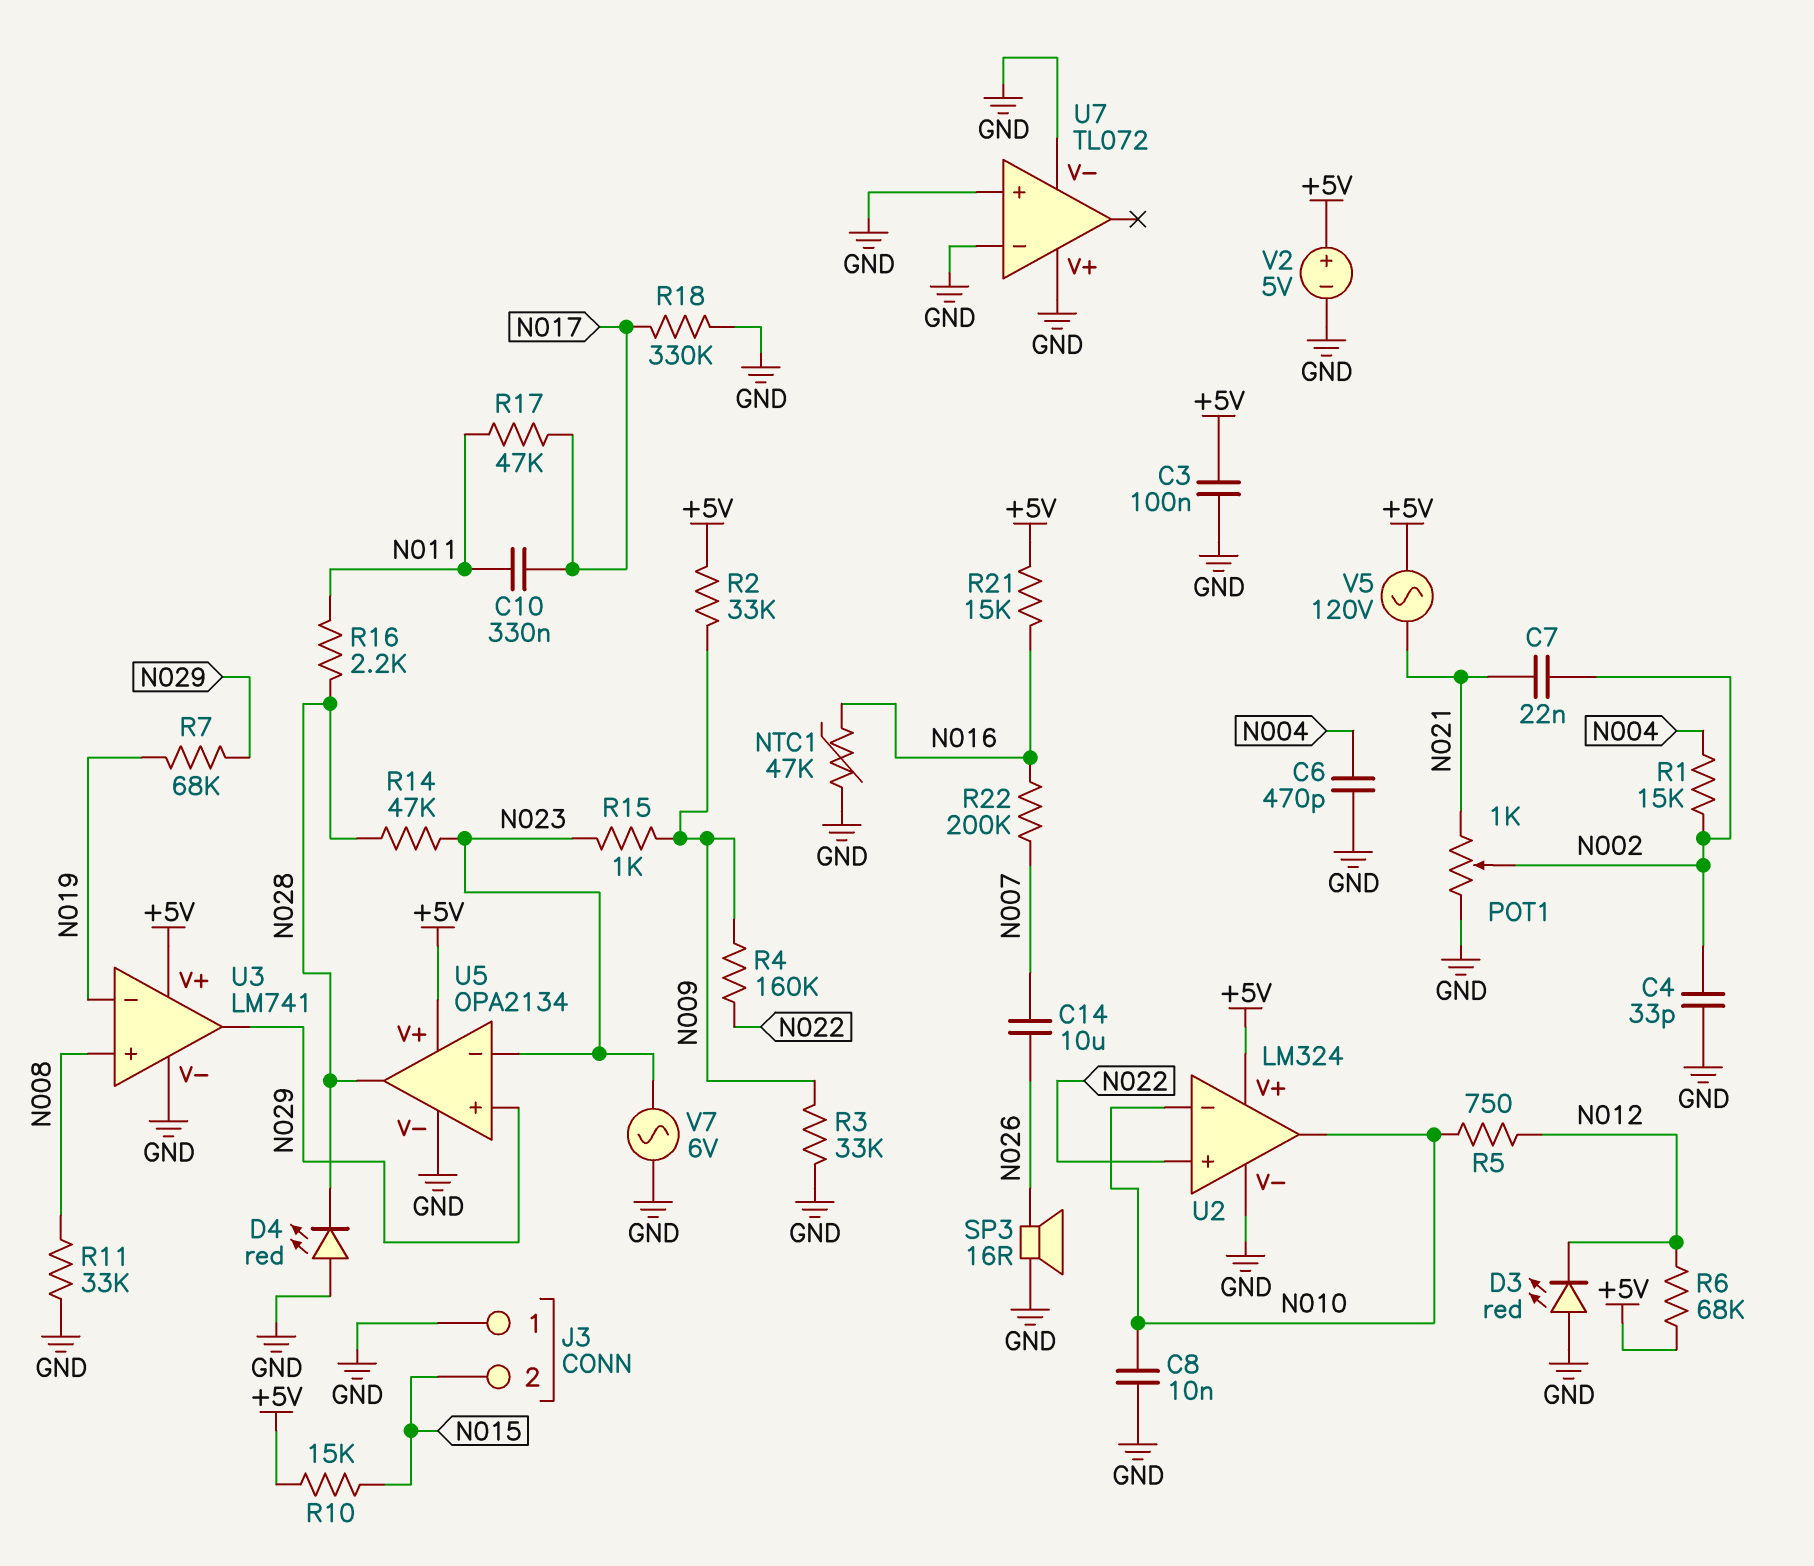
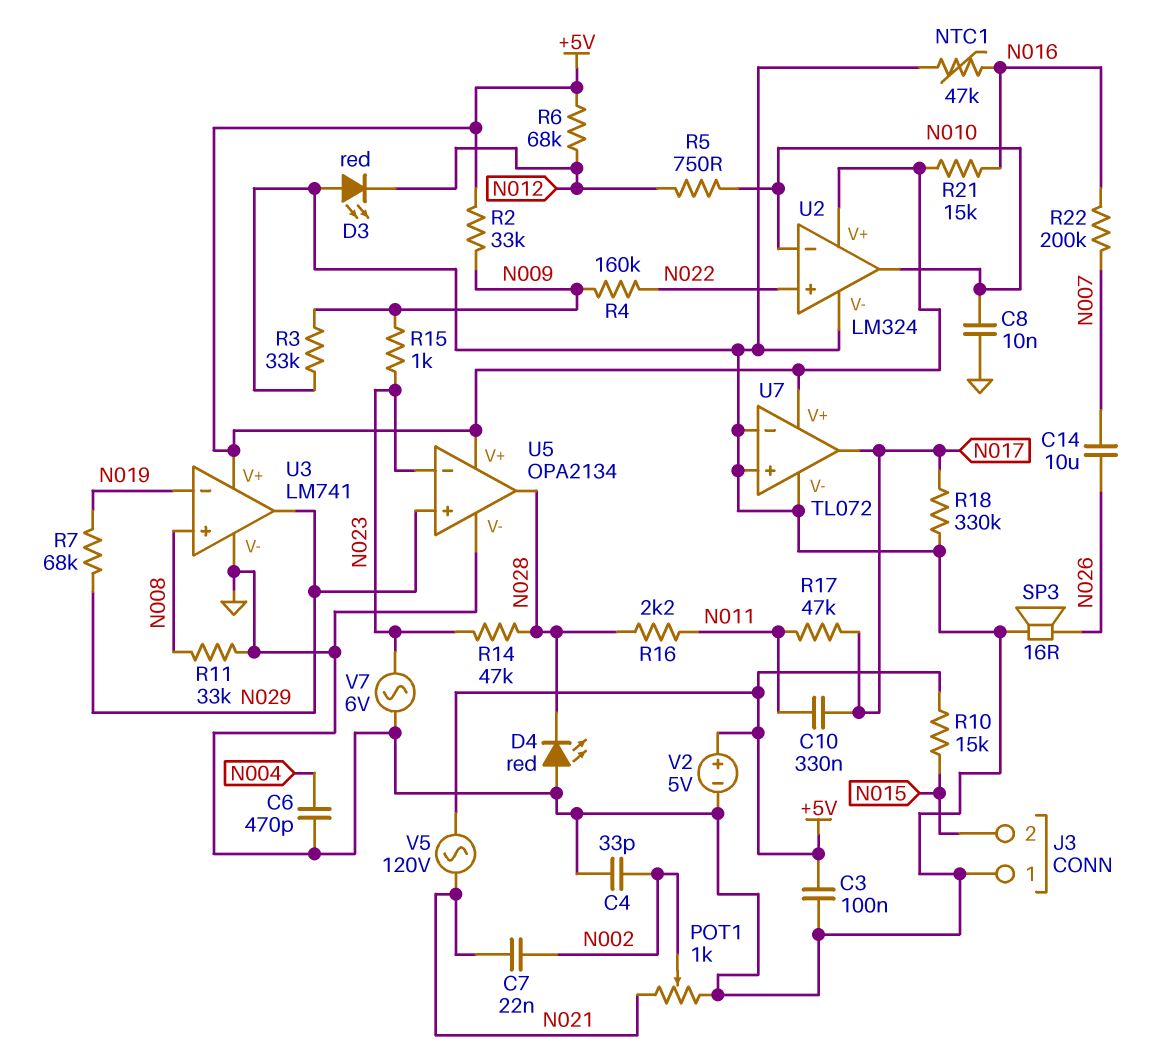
R1: 15k (N002, N004) -> none
U7 pin V+: GND -> +5V
U7 pin out: none -> N017

